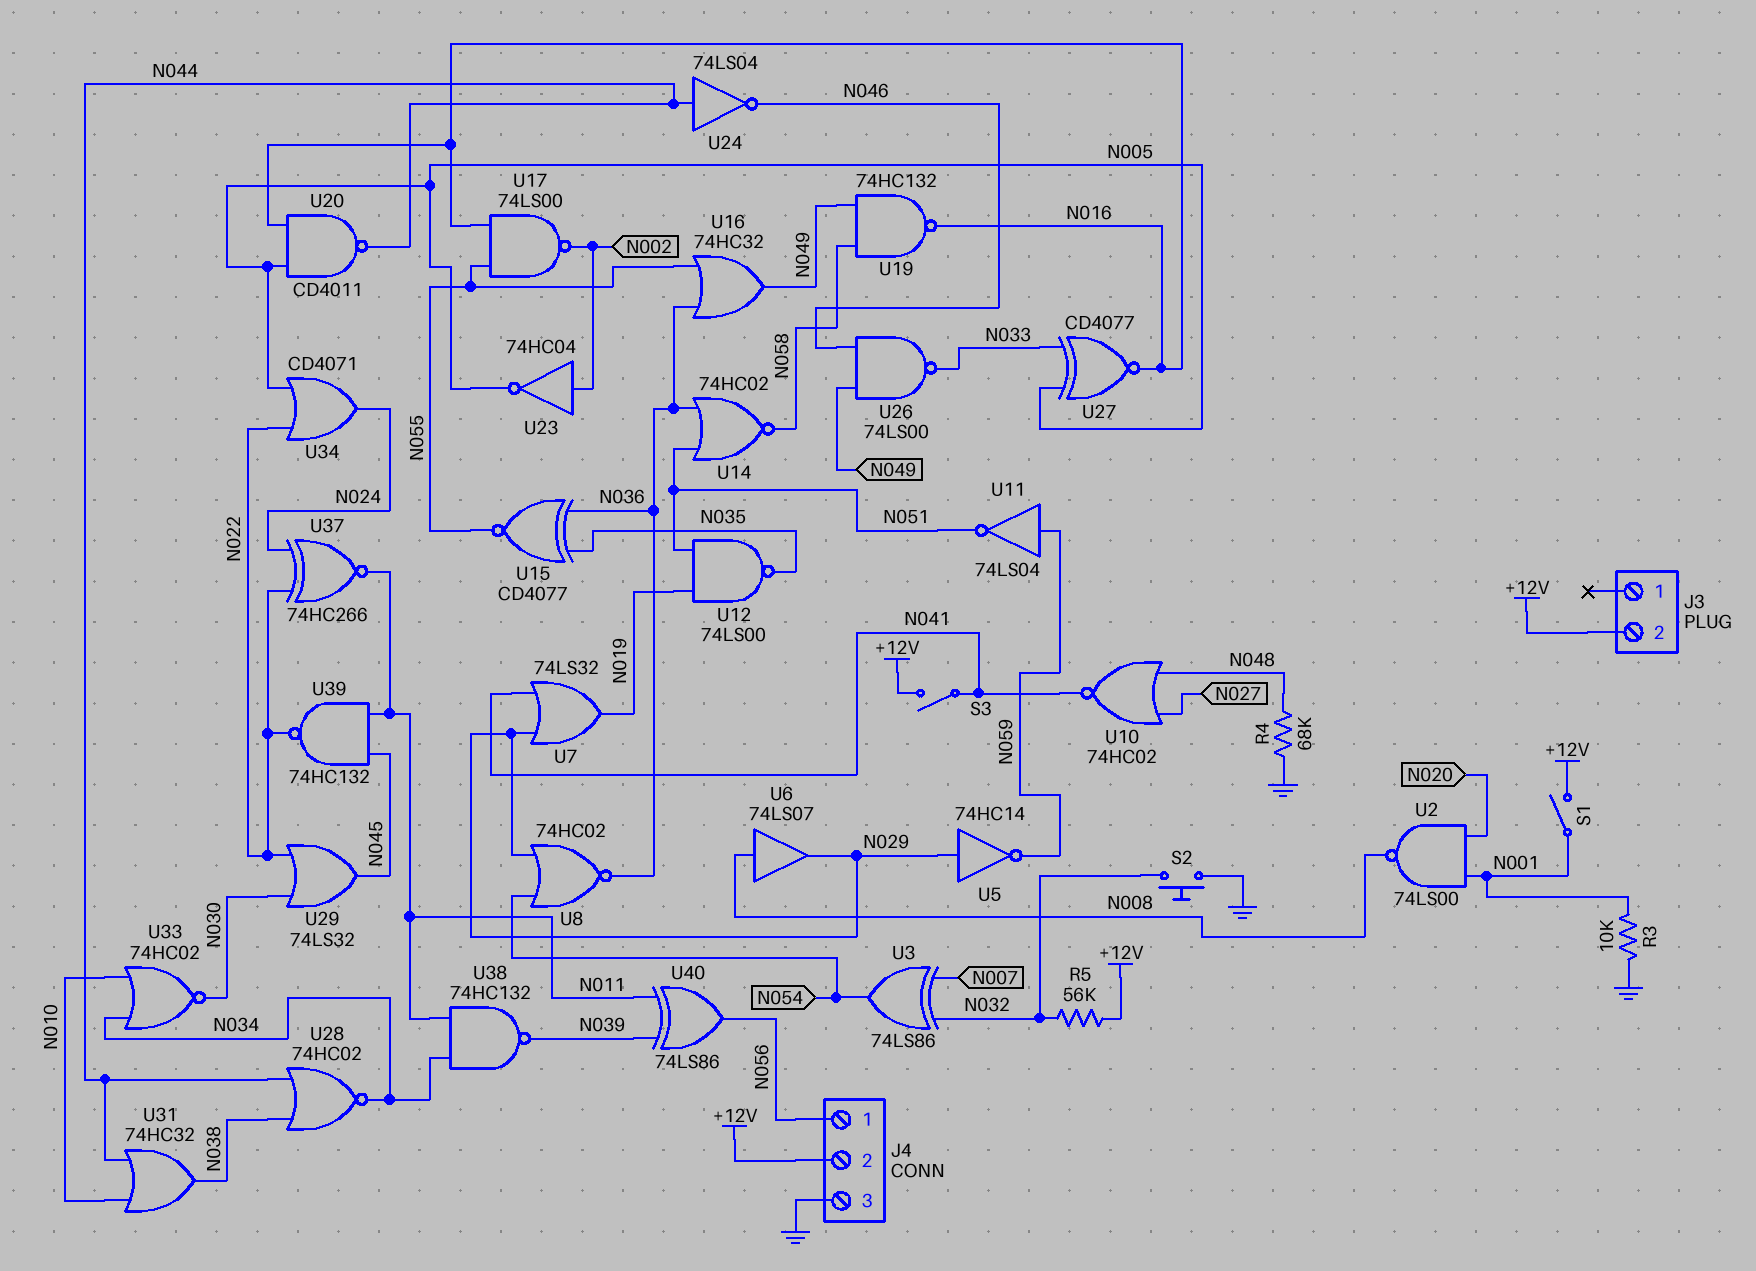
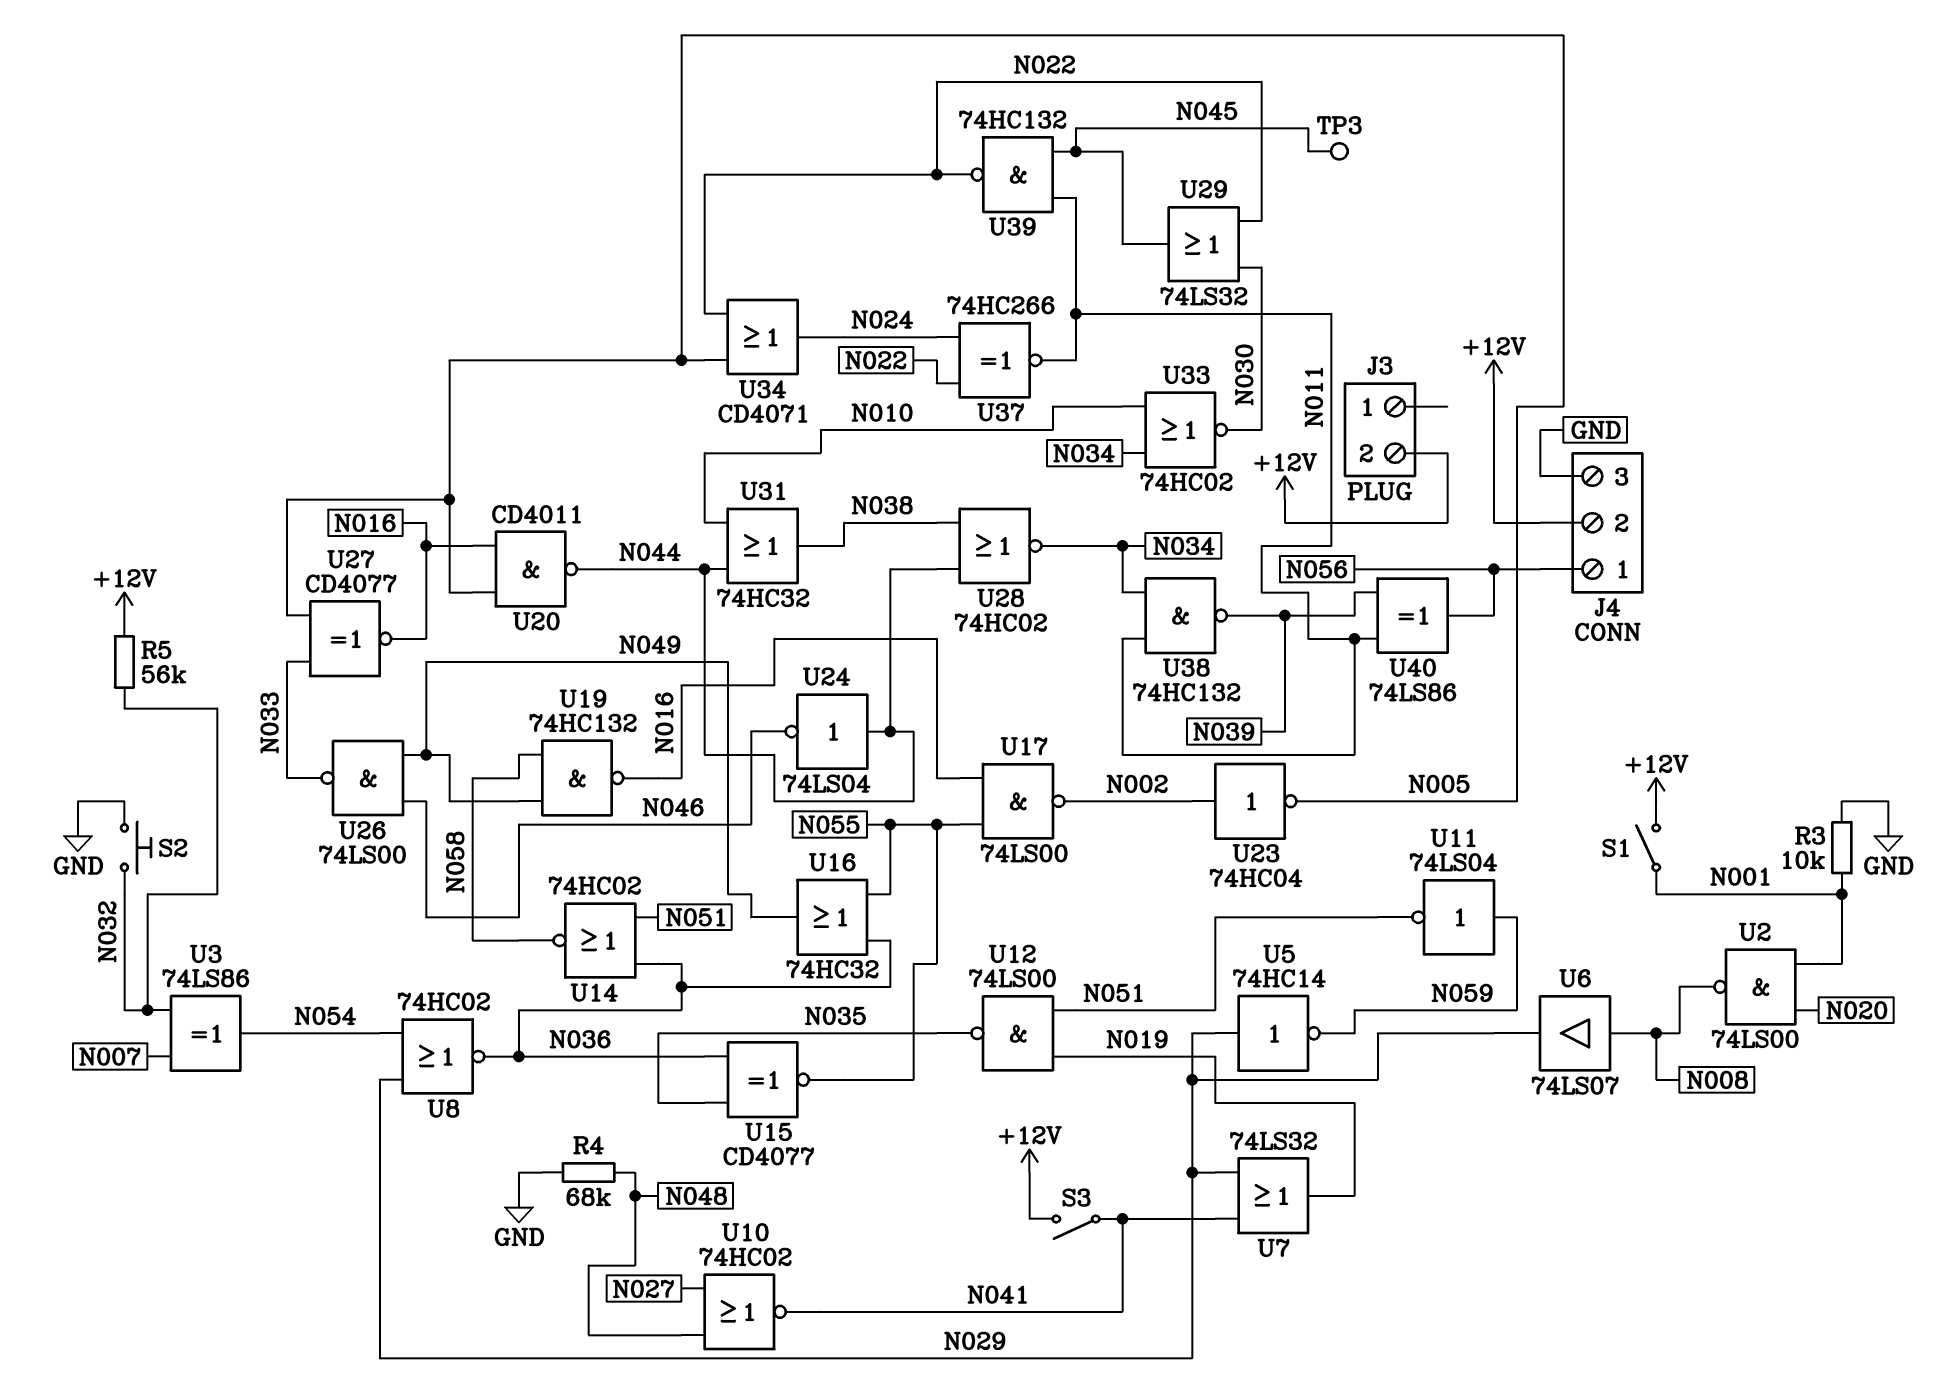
TP3: none -> test point (N045)

